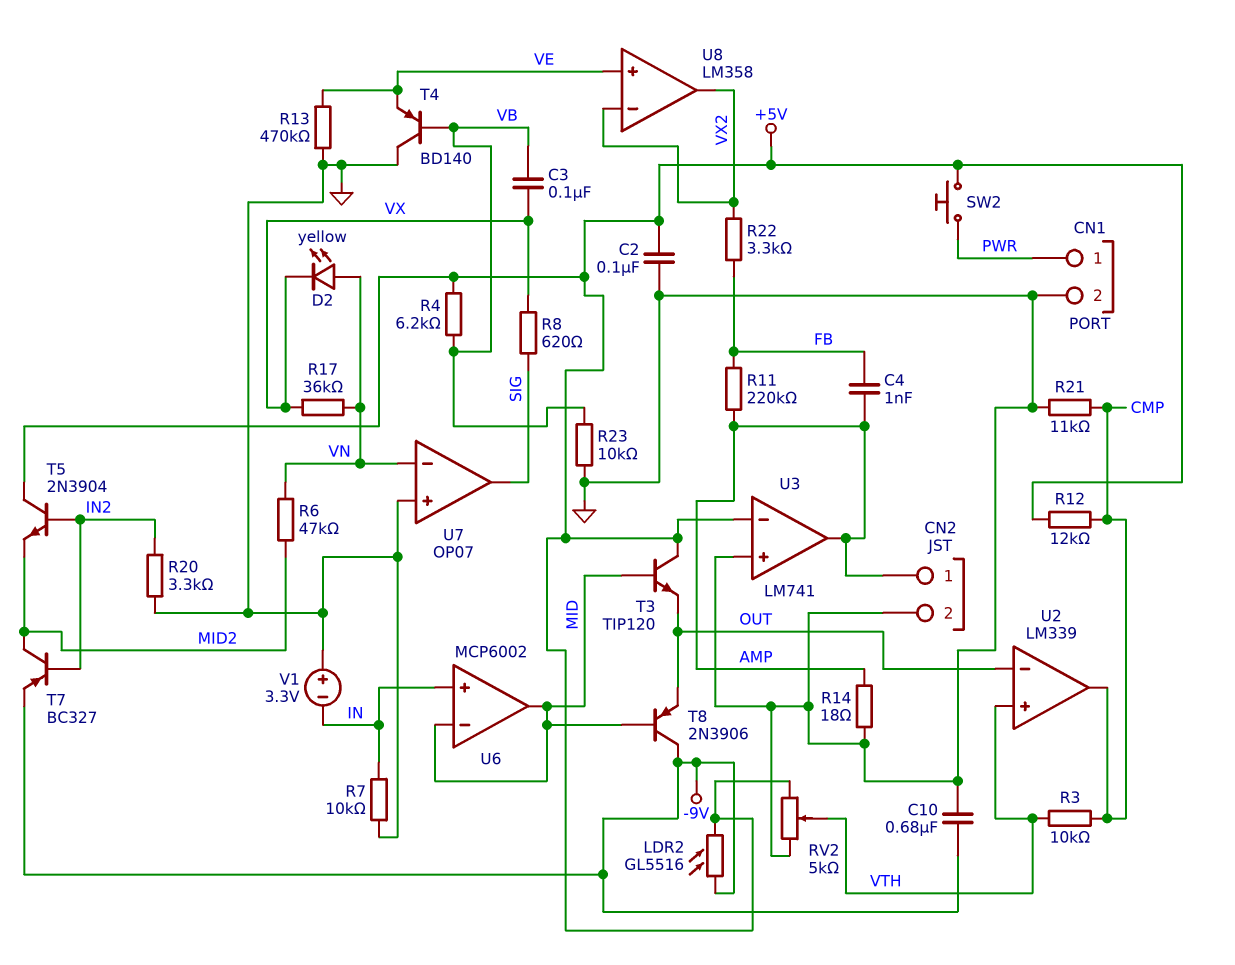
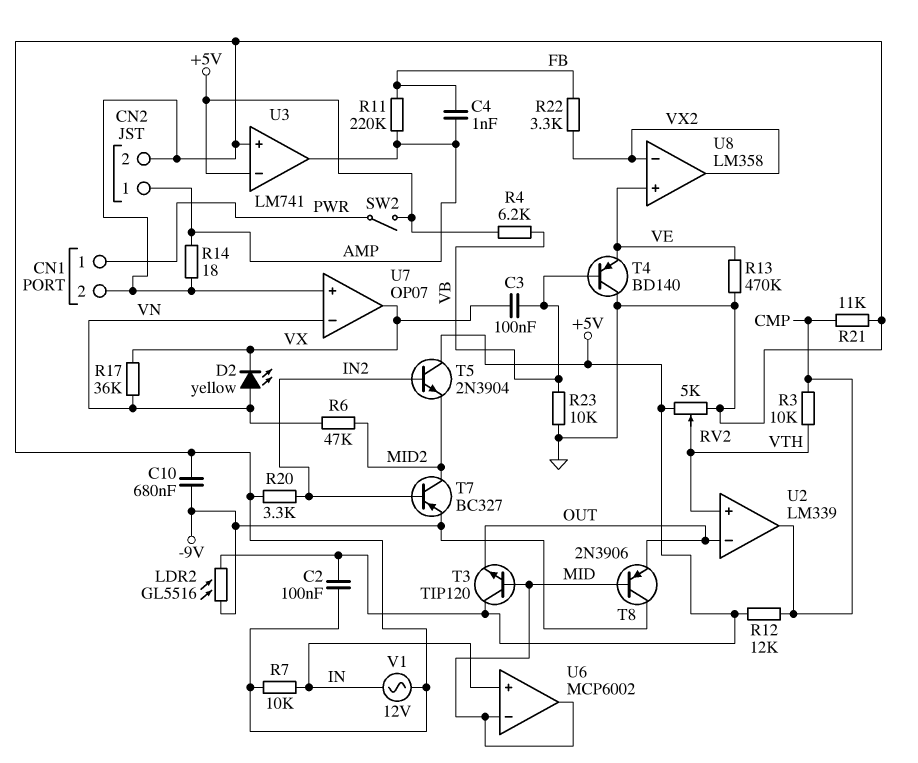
R8: 620 (SIG, VX) -> none
SW2: button (+5V, PWR) -> switch (+5V, PWR)
U7 pin out: SIG -> VX
V1: 3.3V (plus GND, minus IN) -> AC 12V (GND, IN)

